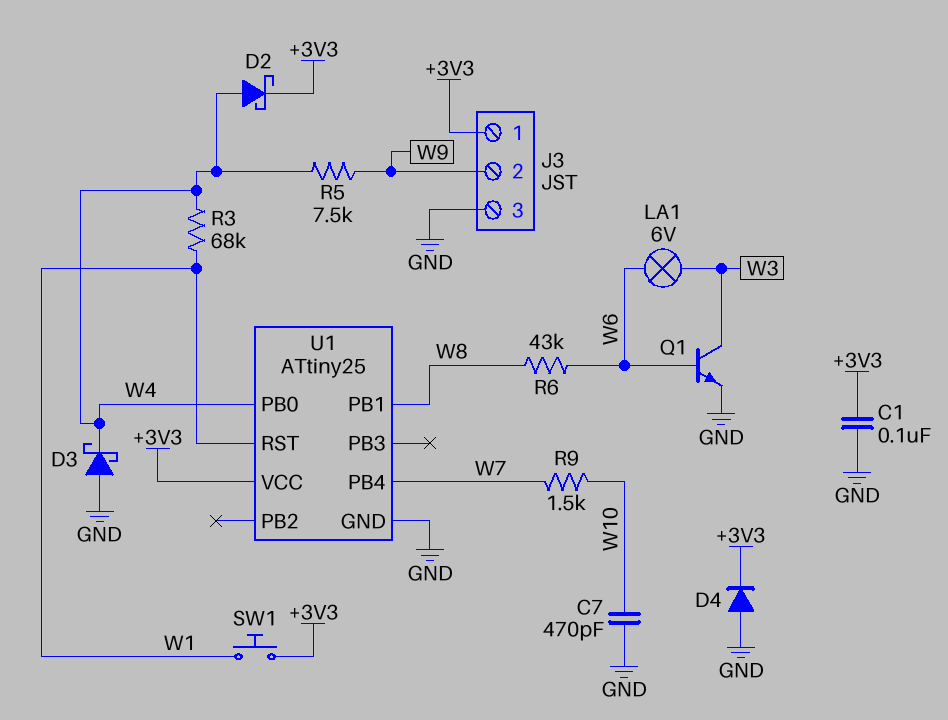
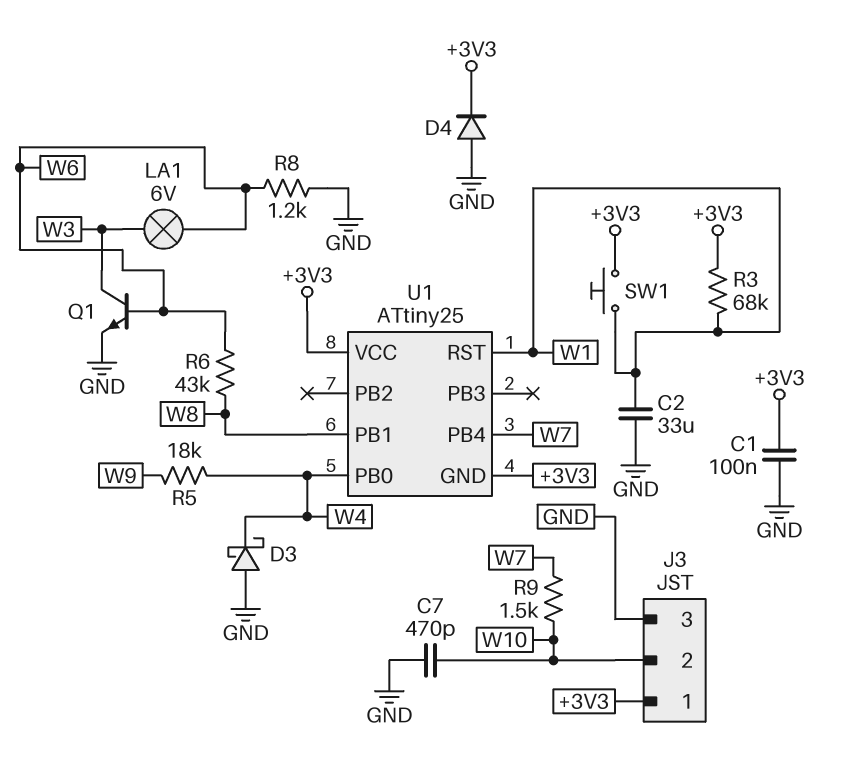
C2: none -> 33uF (GND, W1)
D2: schottky (A W4, K +3V3) -> none
J3 pin 2: W9 -> W10
R3: 68k (W1, W4) -> 68k (+3V3, W1)
R5: 7.5k (W4, W9) -> 18k (W4, W9)
R8: none -> 1.2k (GND, W6)
U1 pin GND: GND -> +3V3

